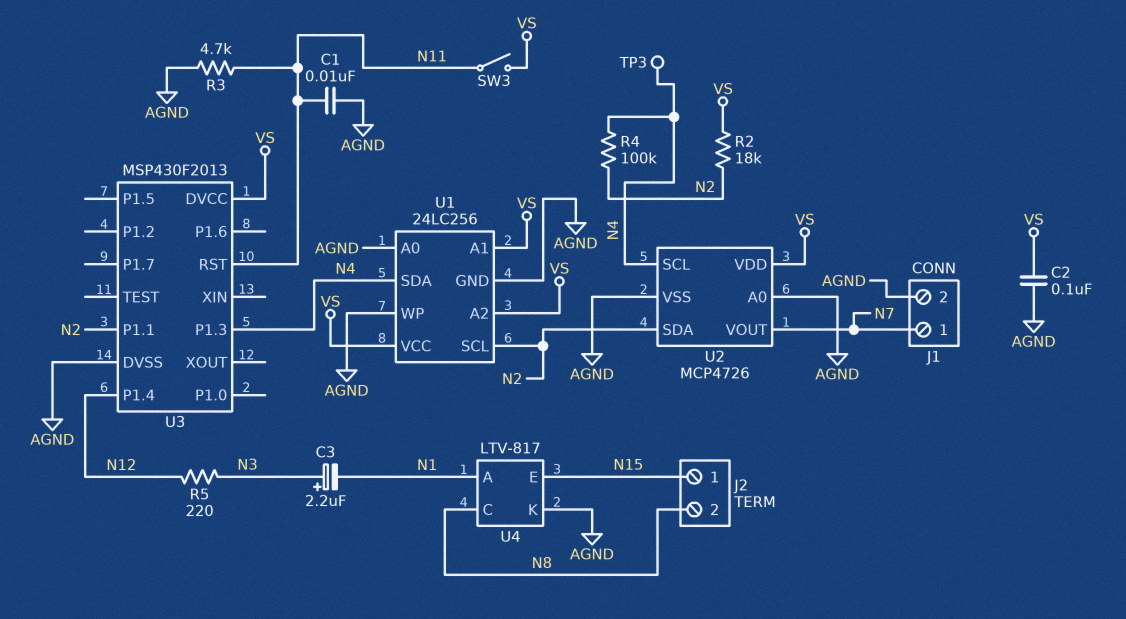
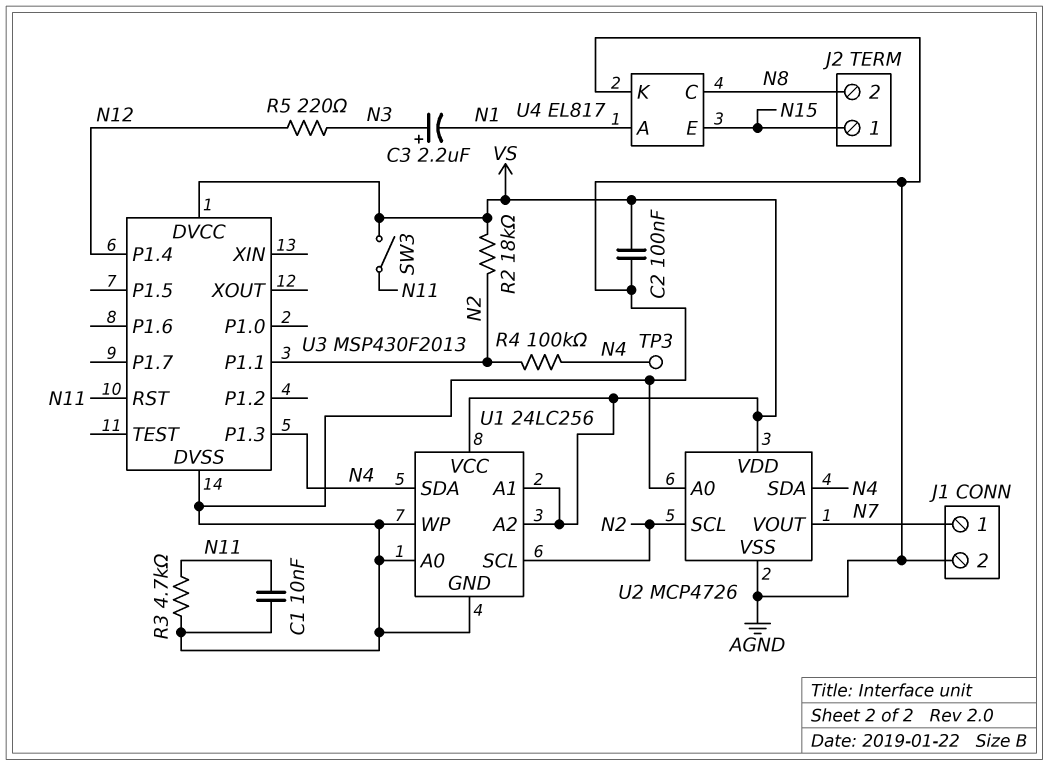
U2 pin SCL: N4 -> N2
U2 pin SDA: N2 -> N4
U4: LTV-817 -> EL817

